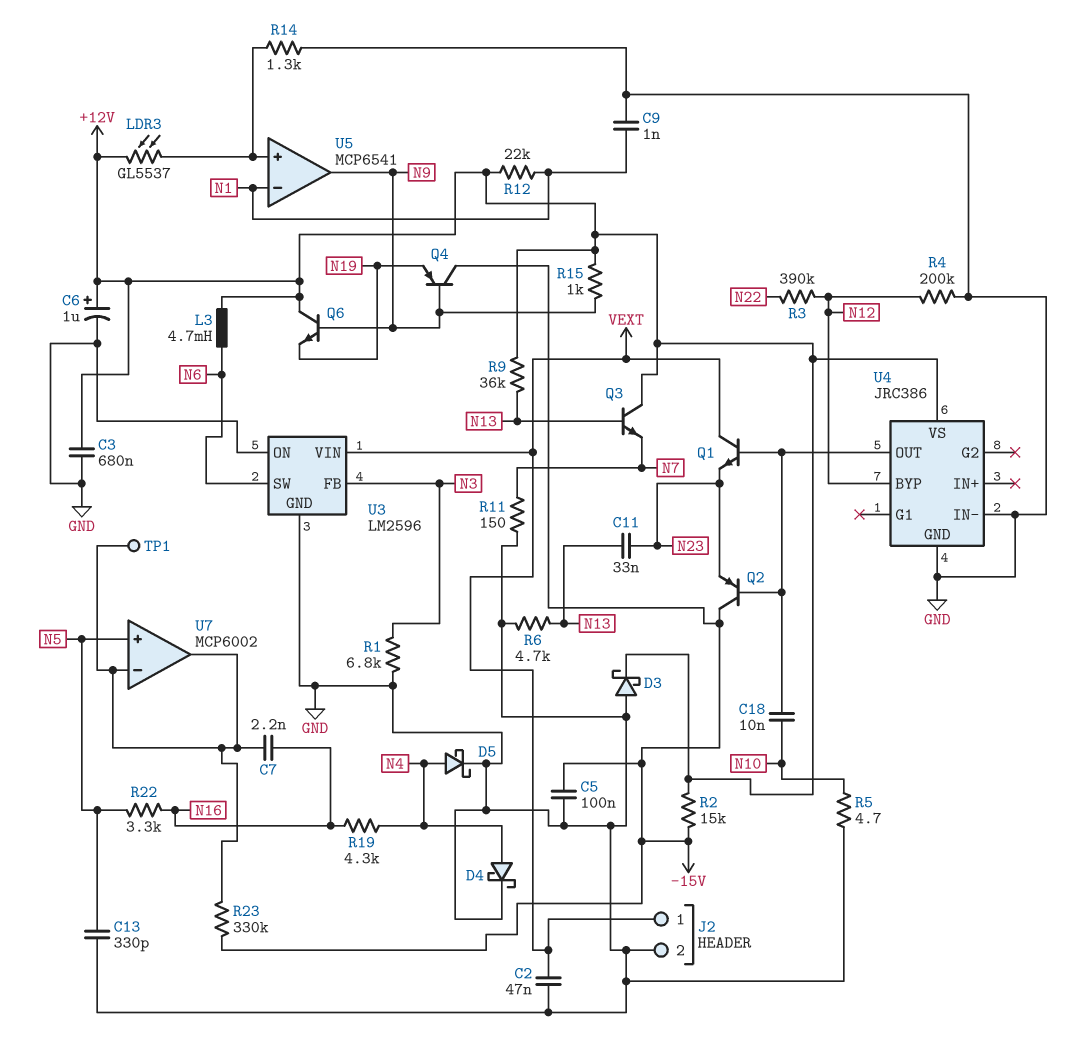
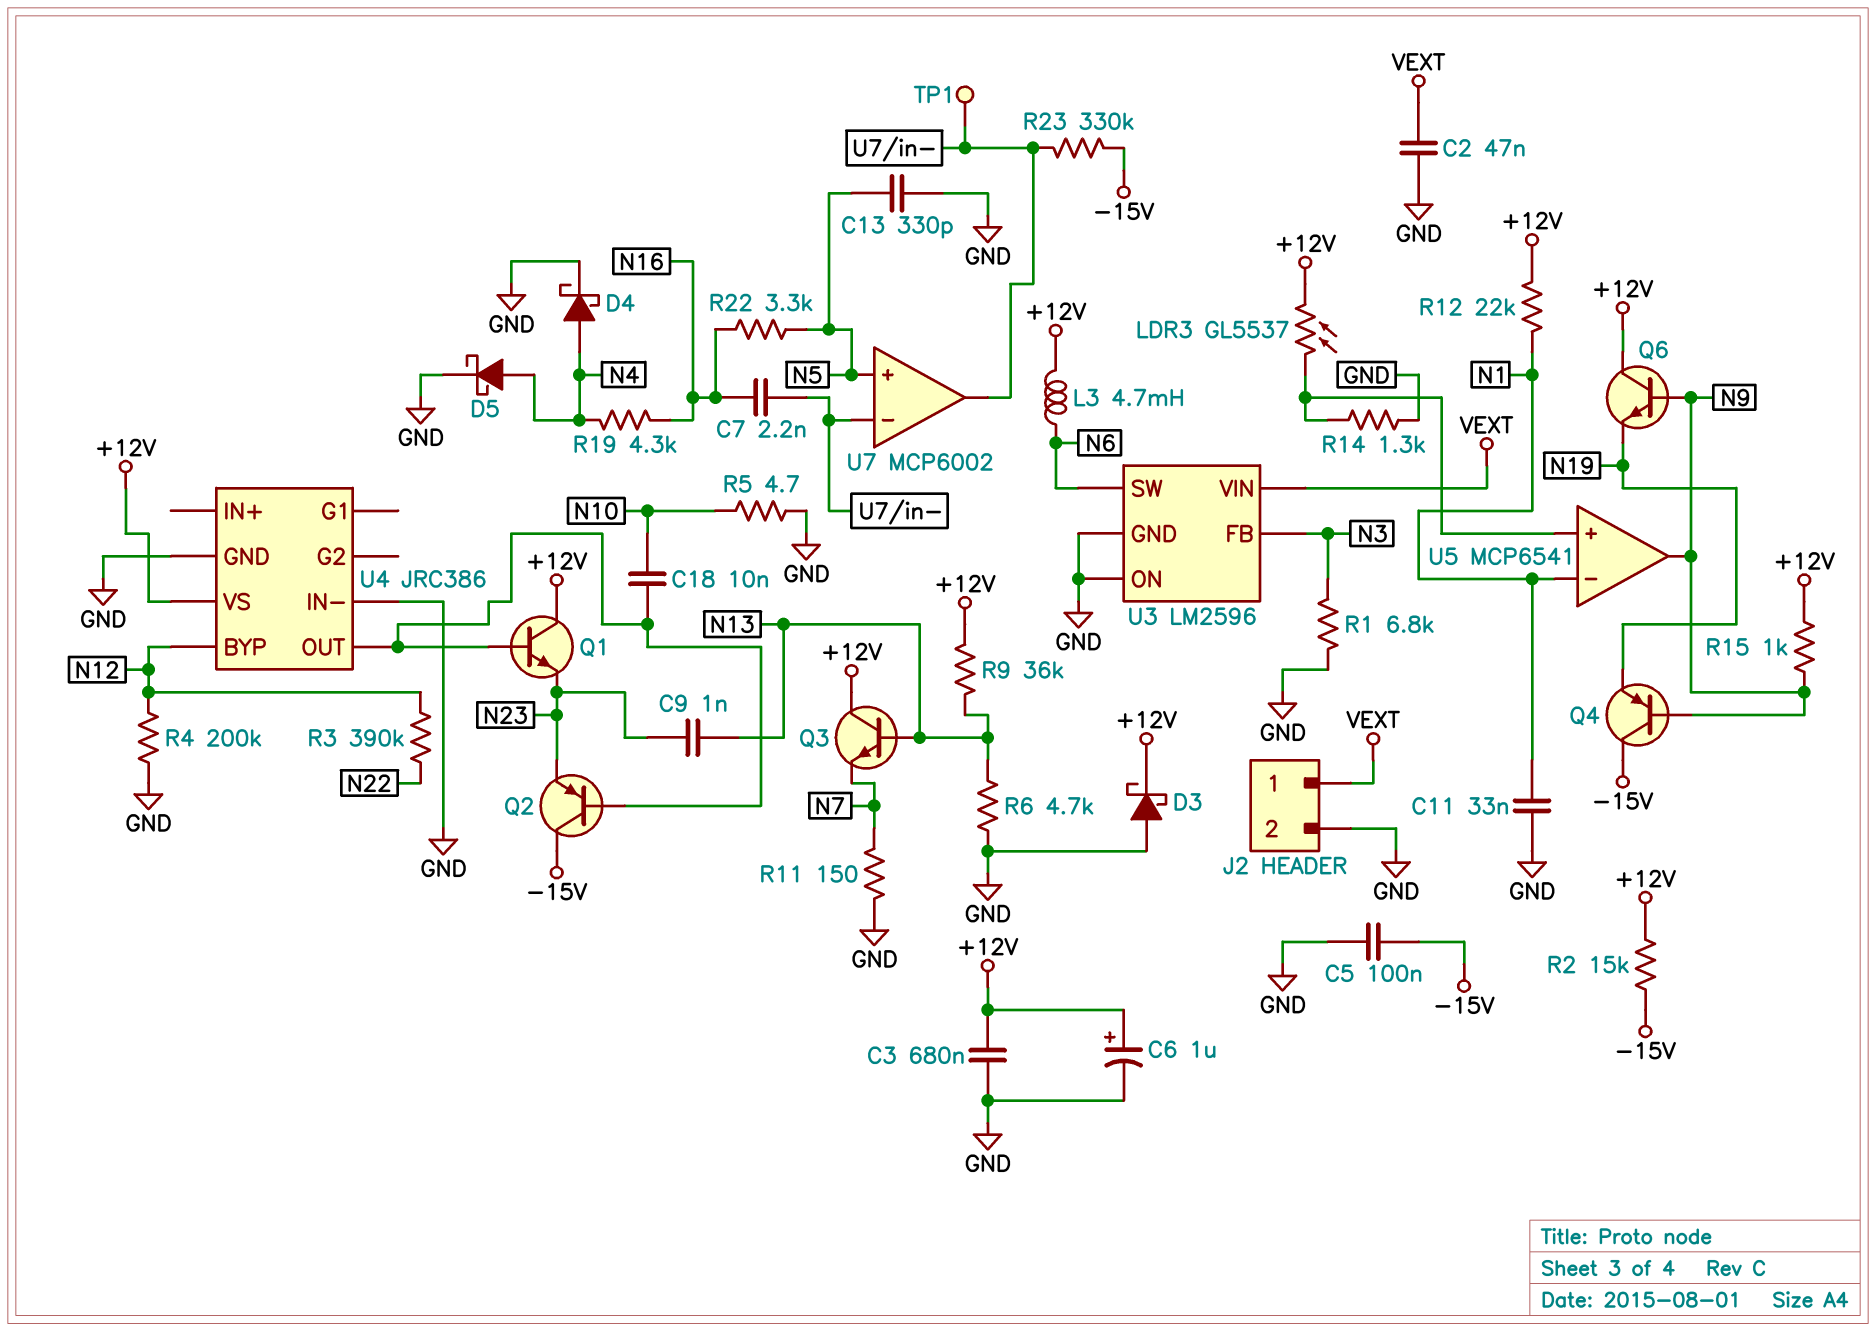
C9: 1nF (GND, N1) -> 1nF (N13, N23)
C11: 33nF (N13, N23) -> 33nF (GND, N1)
Q1: NPN (B U4/OUT, C VEXT, E N23) -> NPN (B U4/OUT, C +12V, E N23)

